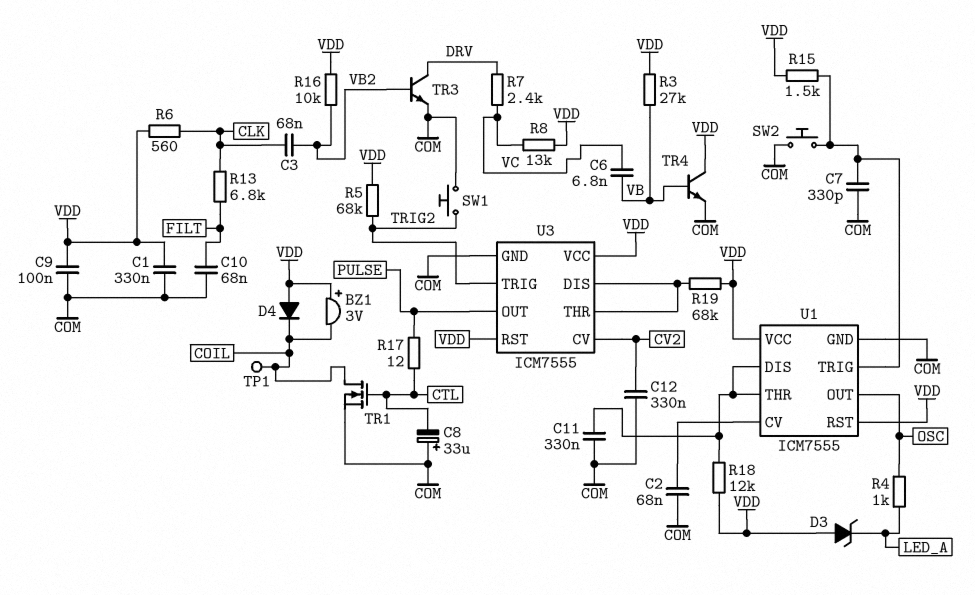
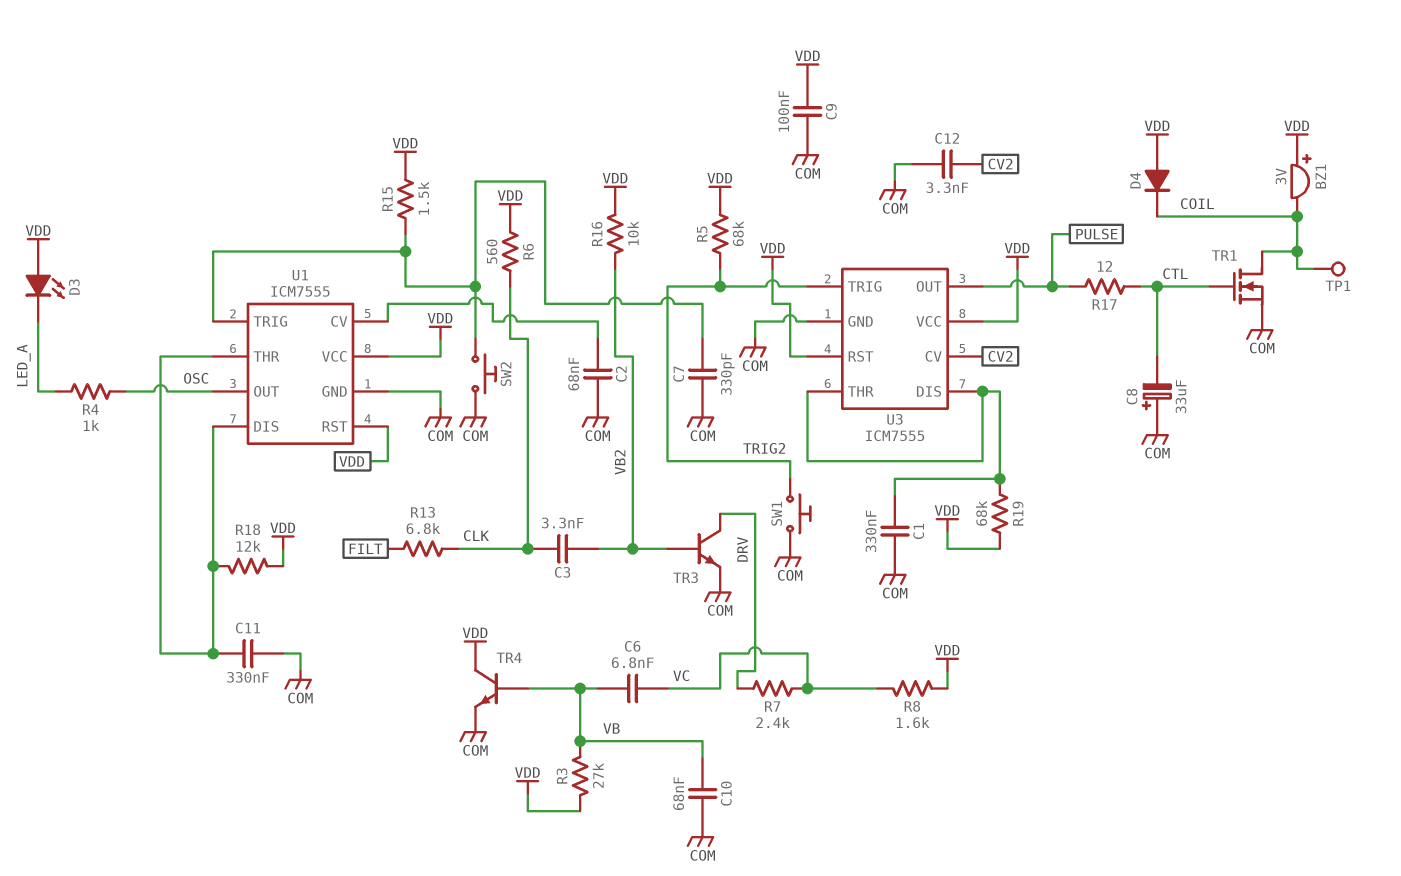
C1: 330nF (COM, VDD) -> 330nF (COM, U3/DIS)
C3: 68nF (CLK, VB2) -> 3.3nF (CLK, VB2)
C10: 68nF (COM, FILT) -> 68nF (COM, VB)
C12: 330nF (COM, CV2) -> 3.3nF (COM, CV2)
D3: zener (A VDD, K LED_A) -> LED (A VDD, K LED_A)
R8: 13k (VC, VDD) -> 1.6k (VC, VDD)

